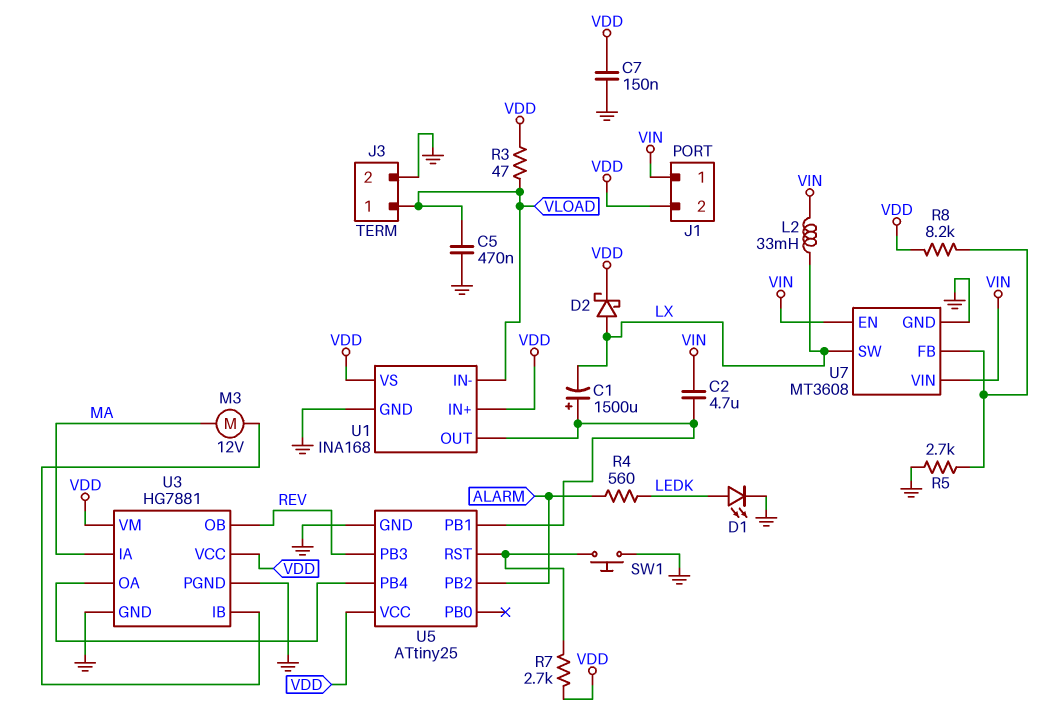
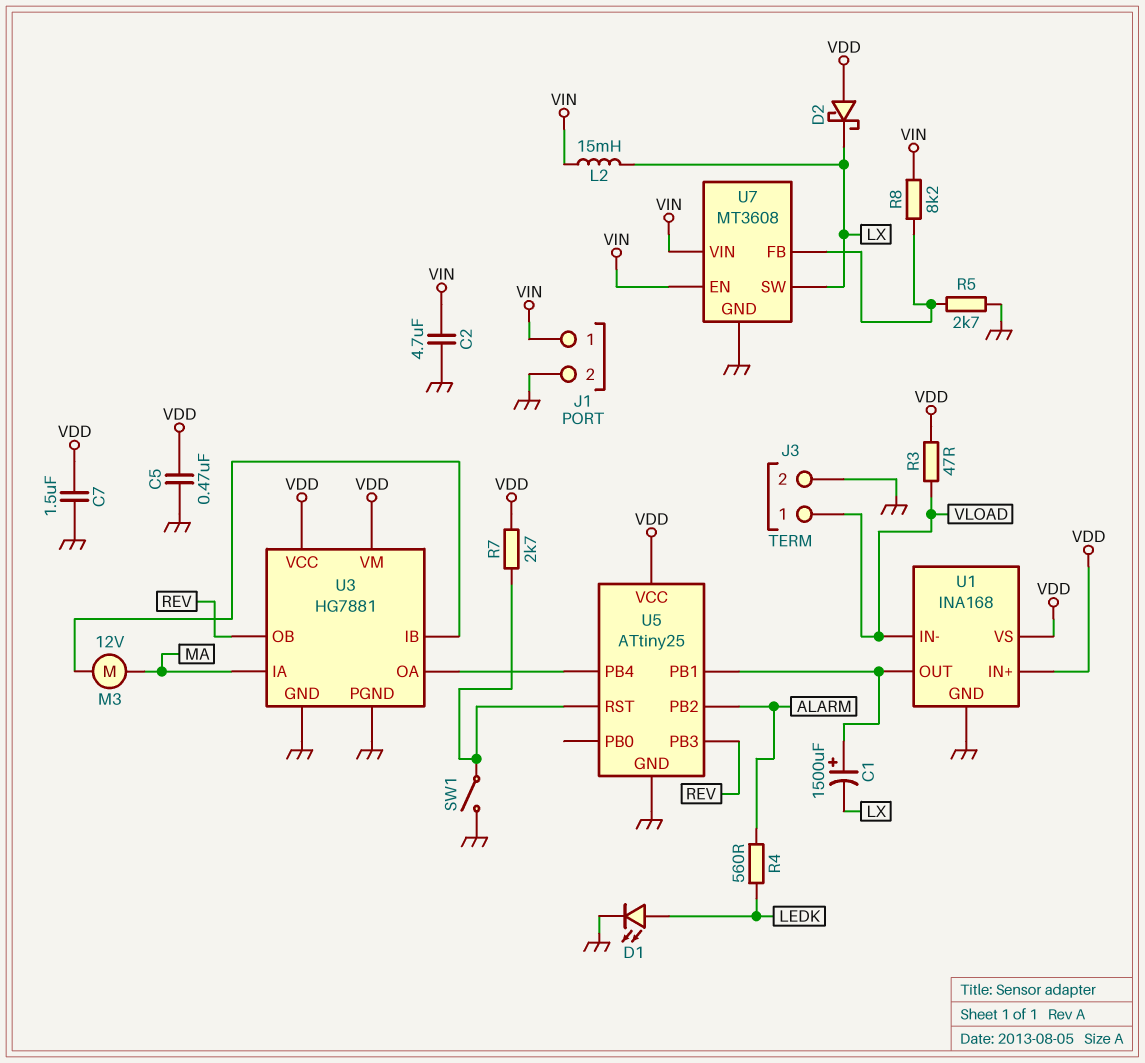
C2: 4.7uF (U1/OUT, VIN) -> 4.7uF (GND, VIN)
C5: 470nF (GND, VLOAD) -> 470nF (GND, VDD)
C7: 150nF (GND, VDD) -> 1.5uF (GND, VDD)
D2: schottky (A LX, K VDD) -> schottky (A VDD, K LX)
J1 pin 2: VDD -> GND
L2: 33mH (LX, VIN) -> 15mH (LX, VIN)
R8: 8.2k (U7/FB, VDD) -> 8.2k (U7/FB, VIN)
SW1: button (GND, U5/RST) -> switch (GND, U5/RST)

